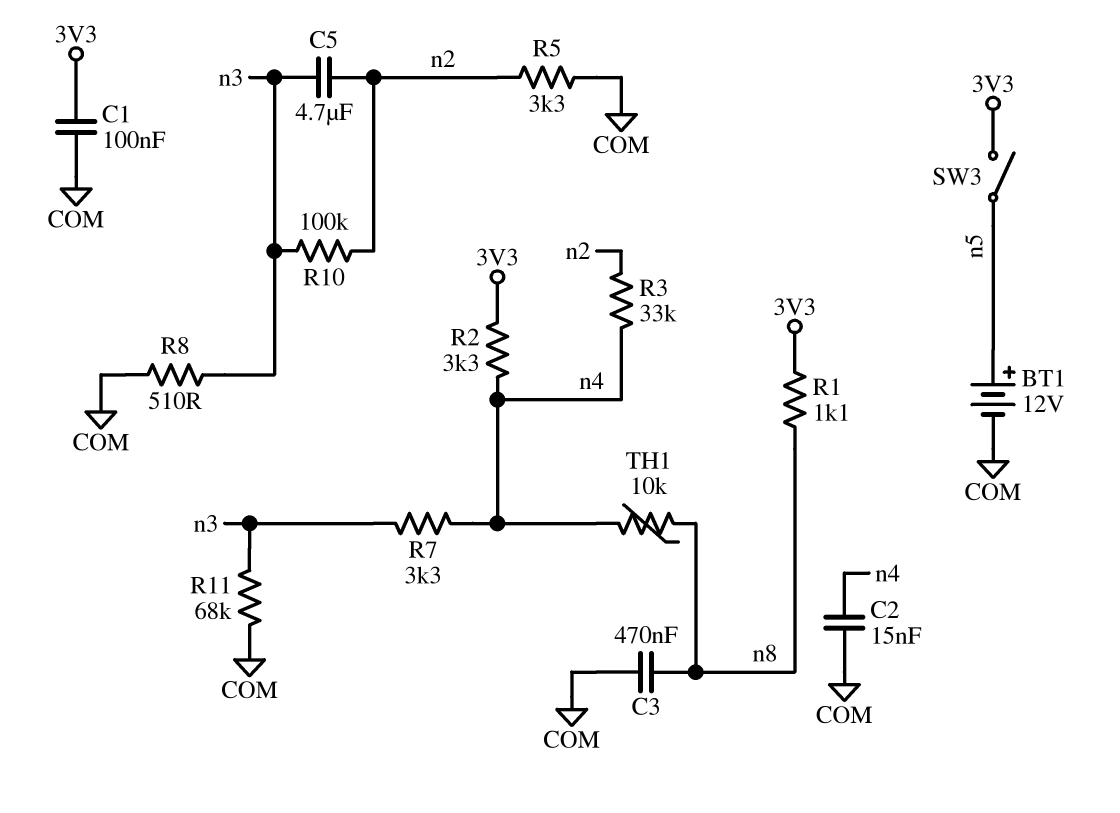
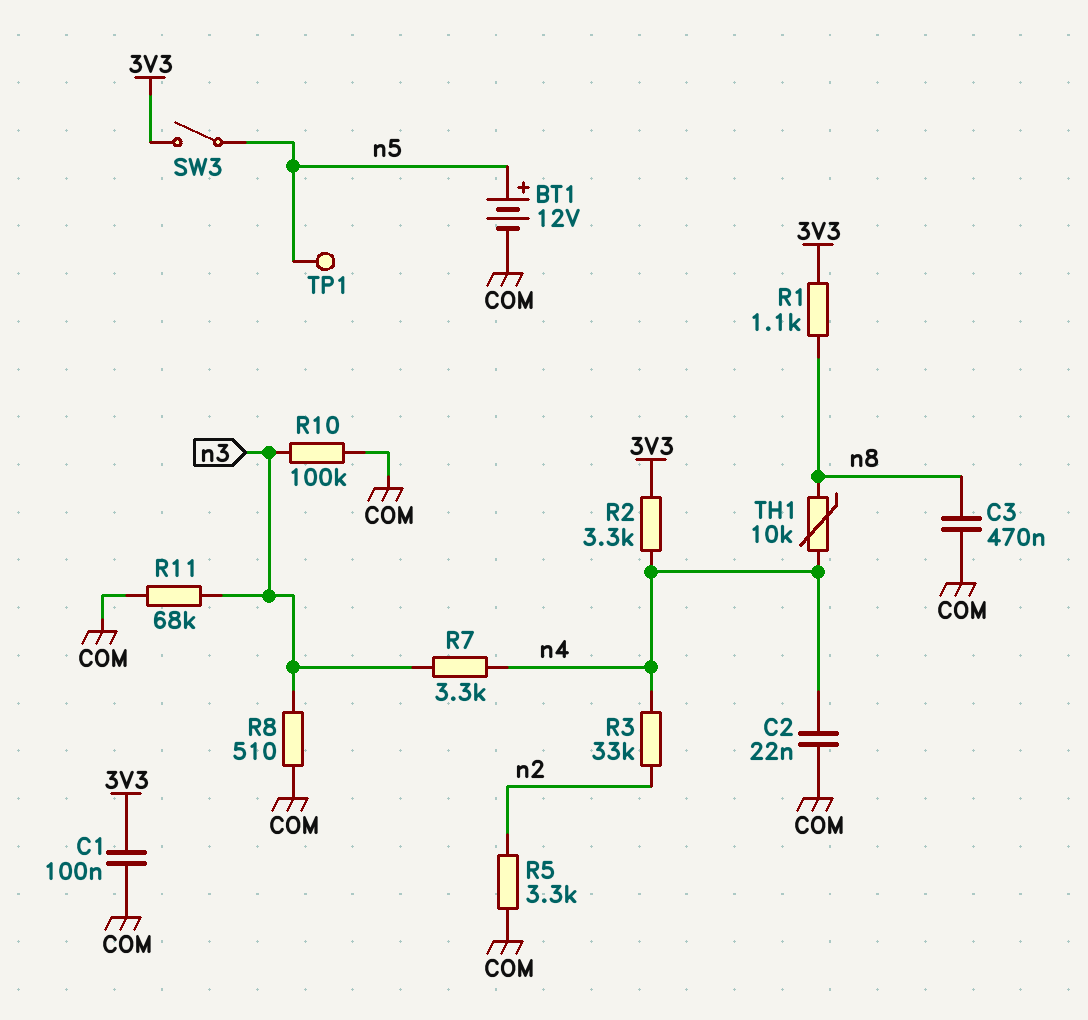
C2: 15nF (COM, n4) -> 22nF (COM, n4)
C5: 4.7uF (n2, n3) -> none
R10: 100k (n2, n3) -> 100k (COM, n3)
TP1: none -> test point (n5)

